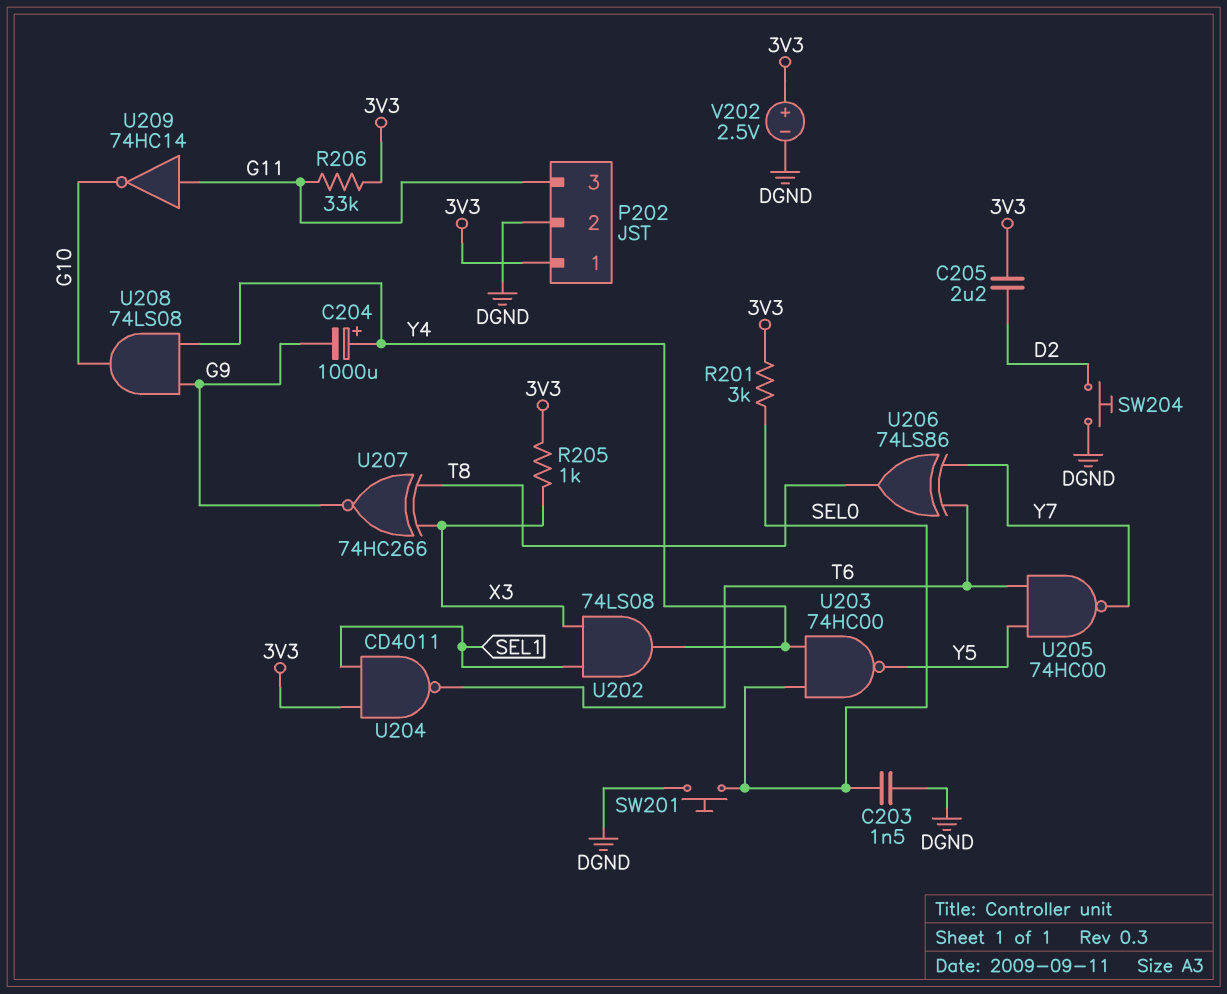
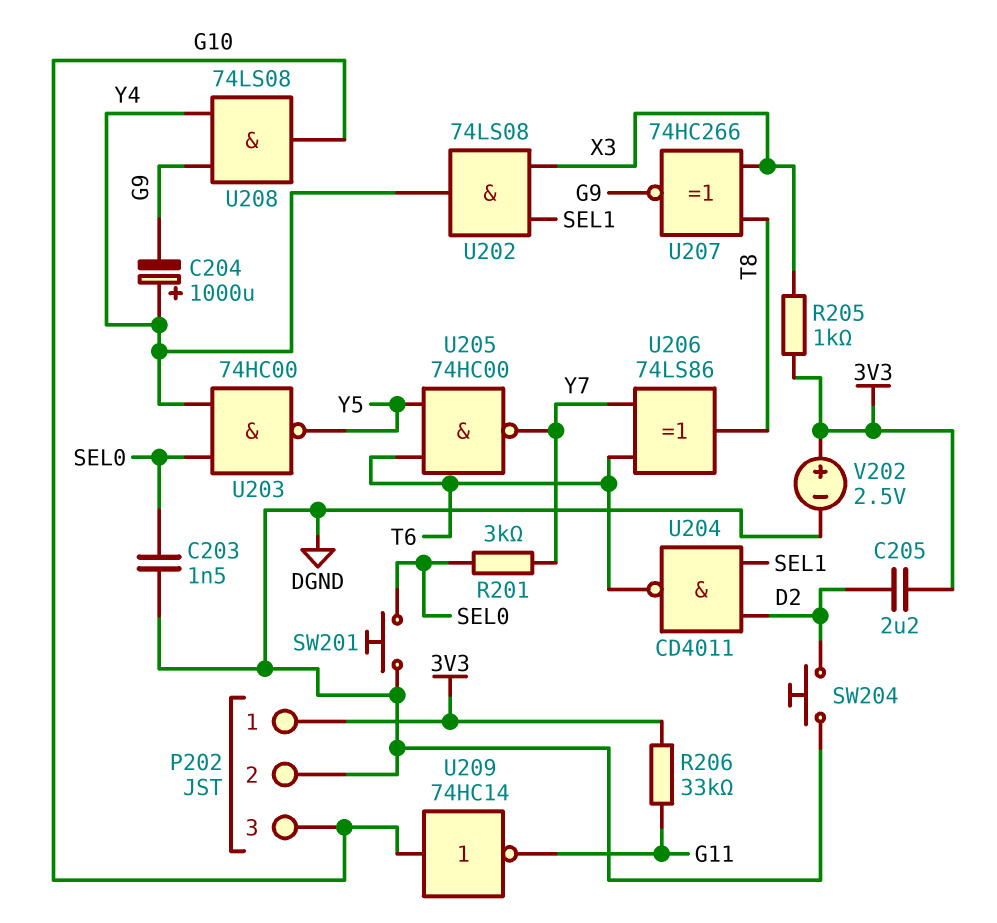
P202 pin 3: G11 -> G10
R201: 3k (3V3, SEL0) -> 3k (SEL0, Y7)
U204: NAND CD4011 (in 3V3, in SEL1, out T6) -> NAND CD4011 (in D2, in SEL1, out T6)
U209: NOT 74HC14 (in G11, out G10) -> NOT 74HC14 (in G10, out G11)

